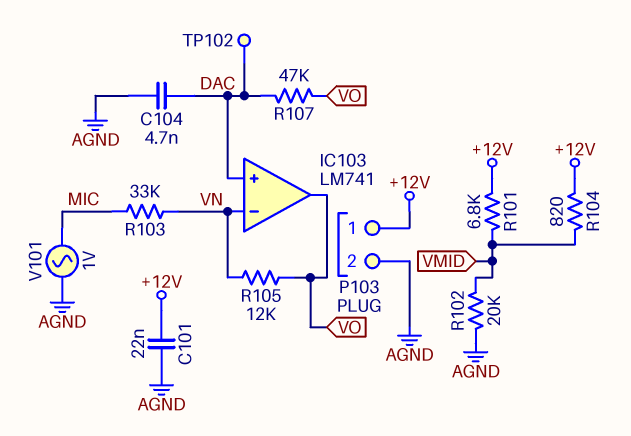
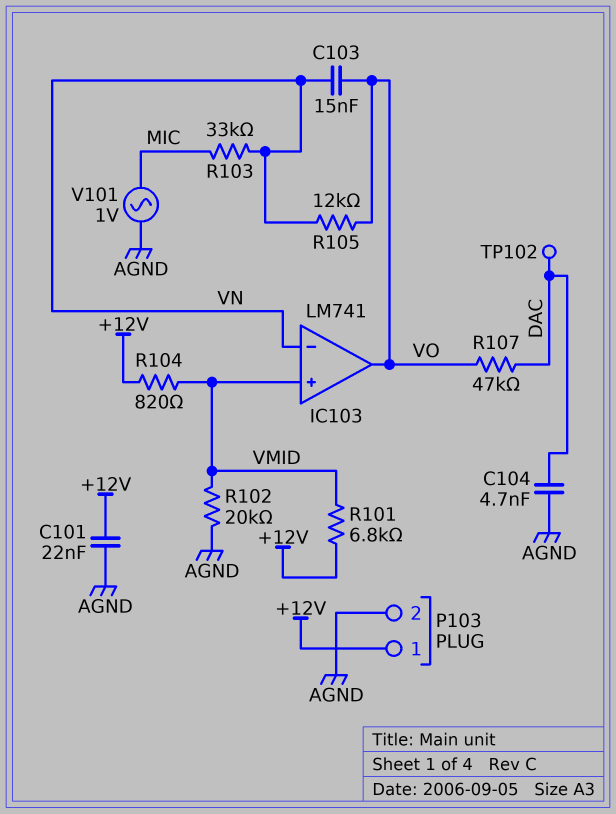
C103: none -> 15nF (VN, VO)
IC103 pin in+: DAC -> VMID

